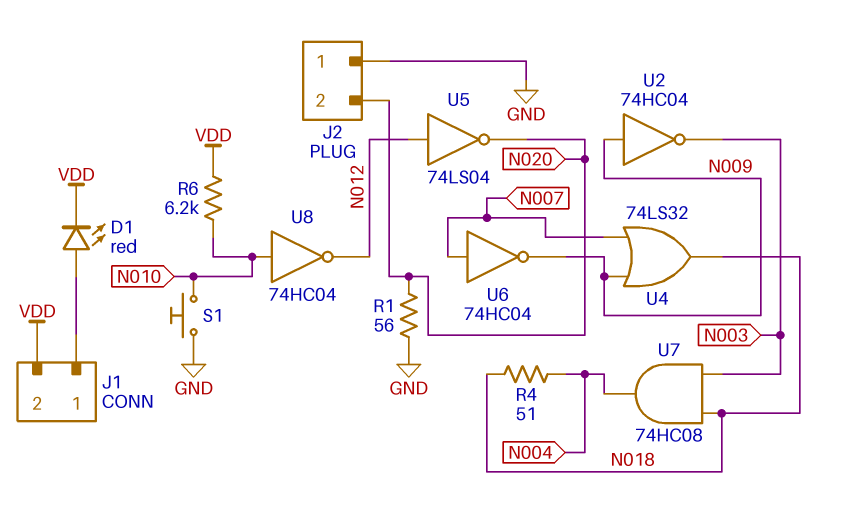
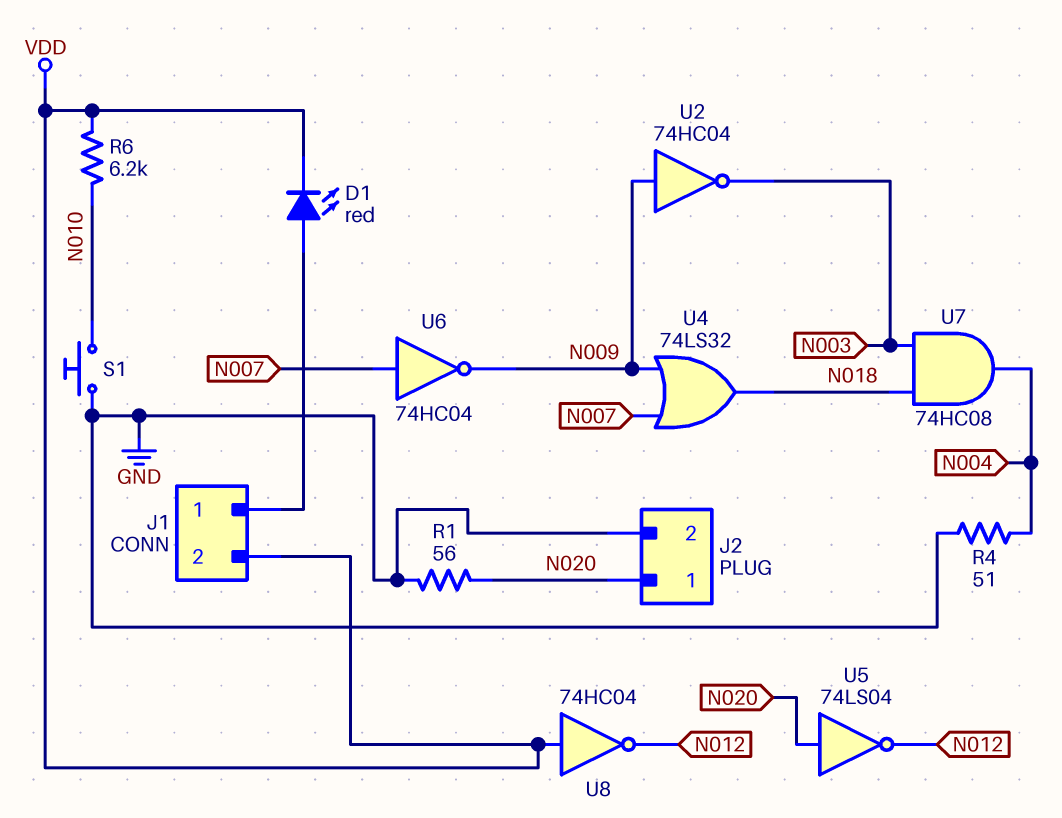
J2 pin 1: GND -> N020
J2 pin 2: N020 -> GND
R4: 51 (N004, N018) -> 51 (GND, N004)
U5: NOT 74LS04 (in N012, out N020) -> NOT 74LS04 (in N020, out N012)
U8: NOT 74HC04 (in N010, out N012) -> NOT 74HC04 (in VDD, out N012)

